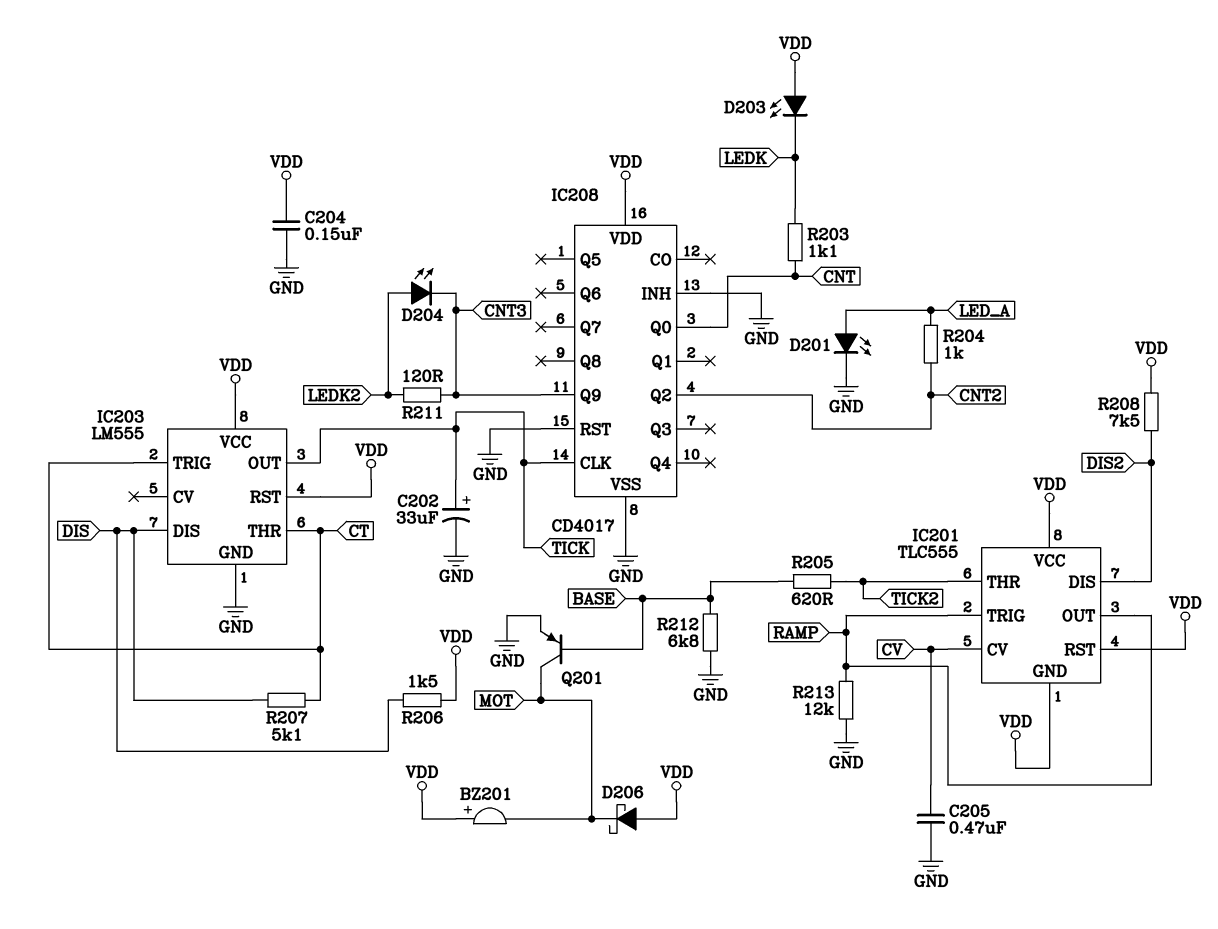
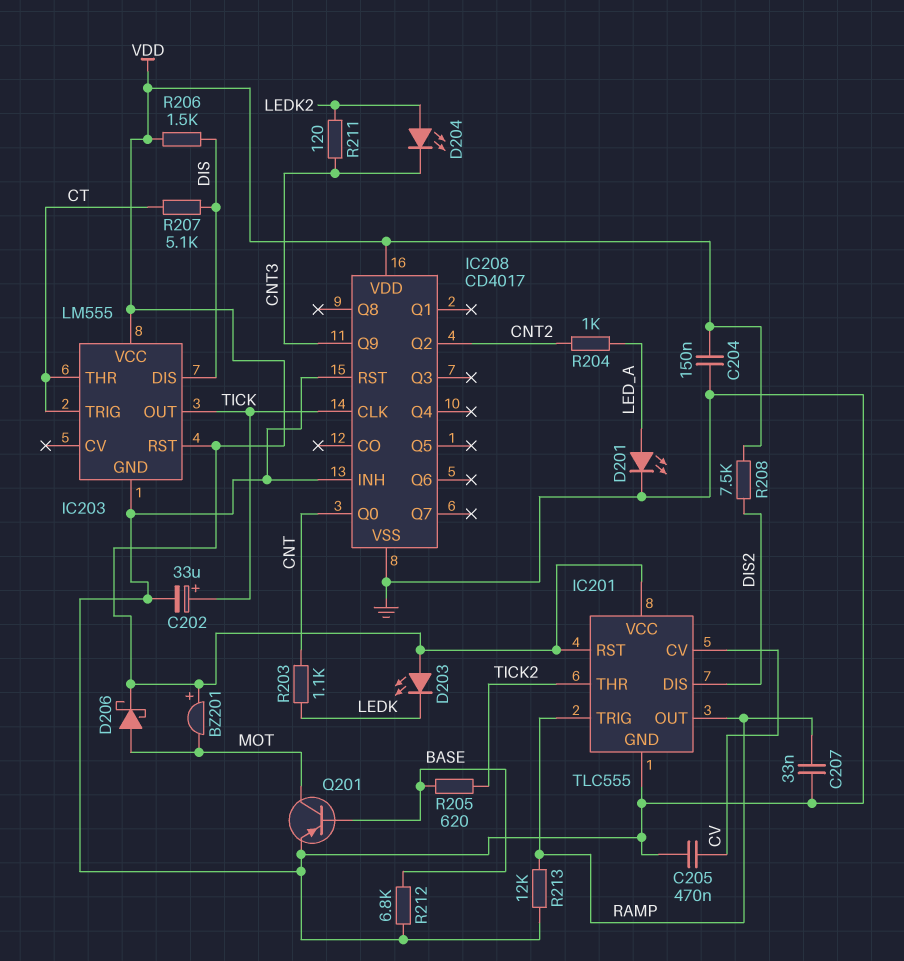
C207: none -> 33nF (GND, RAMP)
D206: schottky (A VDD, K MOT) -> schottky (A MOT, K VDD)
IC201 pin GND: VDD -> GND

